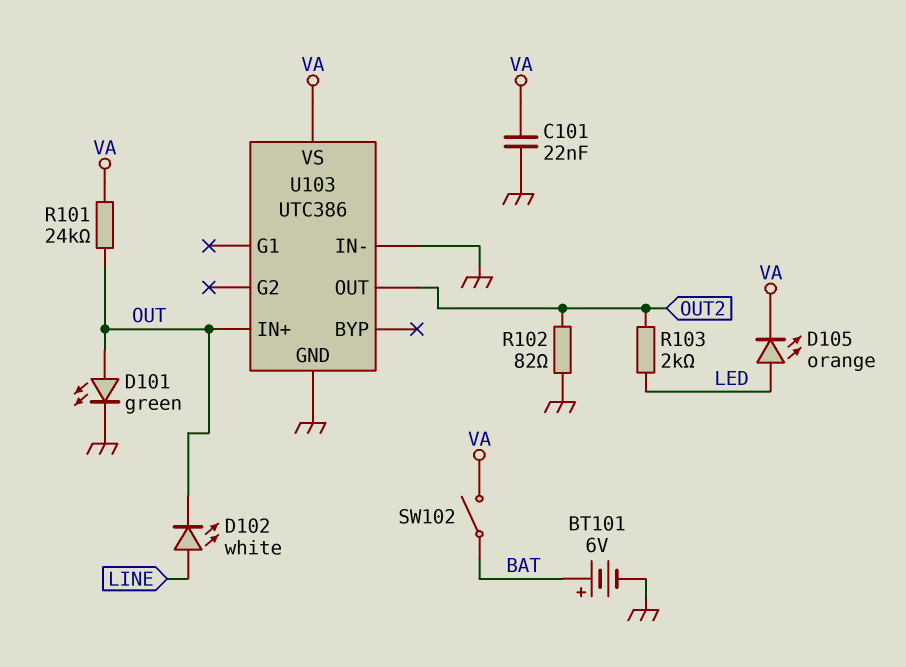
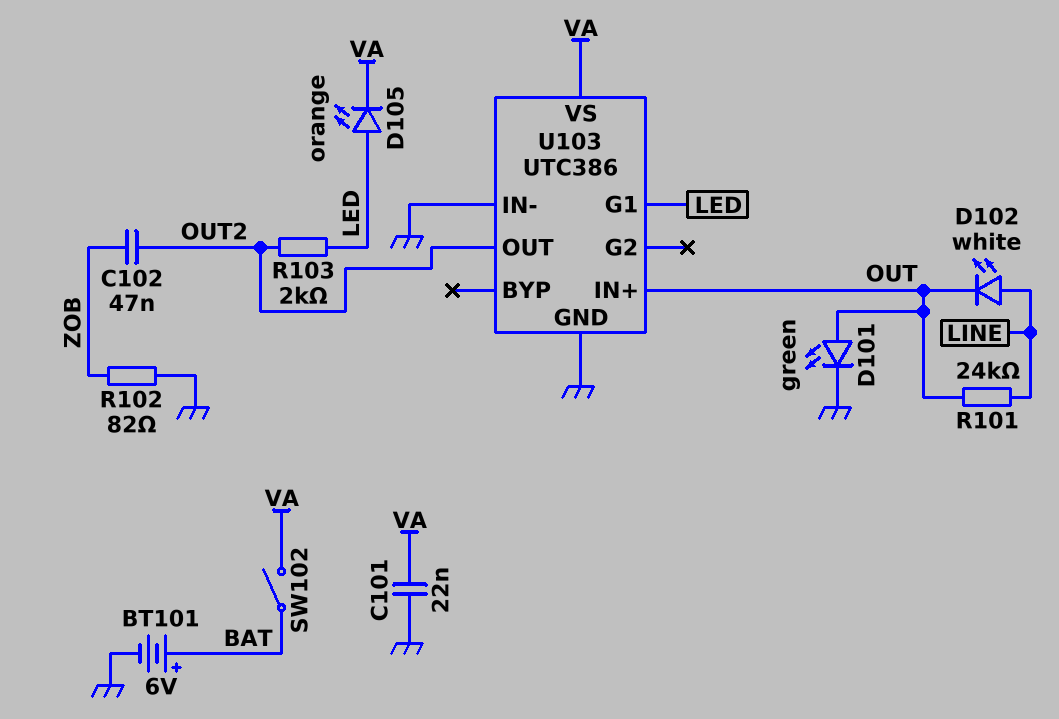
C102: none -> 47nF (OUT2, ZOB)
R101: 24k (OUT, VA) -> 24k (LINE, OUT)
R102: 82 (GND, OUT2) -> 82 (GND, ZOB)
U103 pin G1: none -> LED

